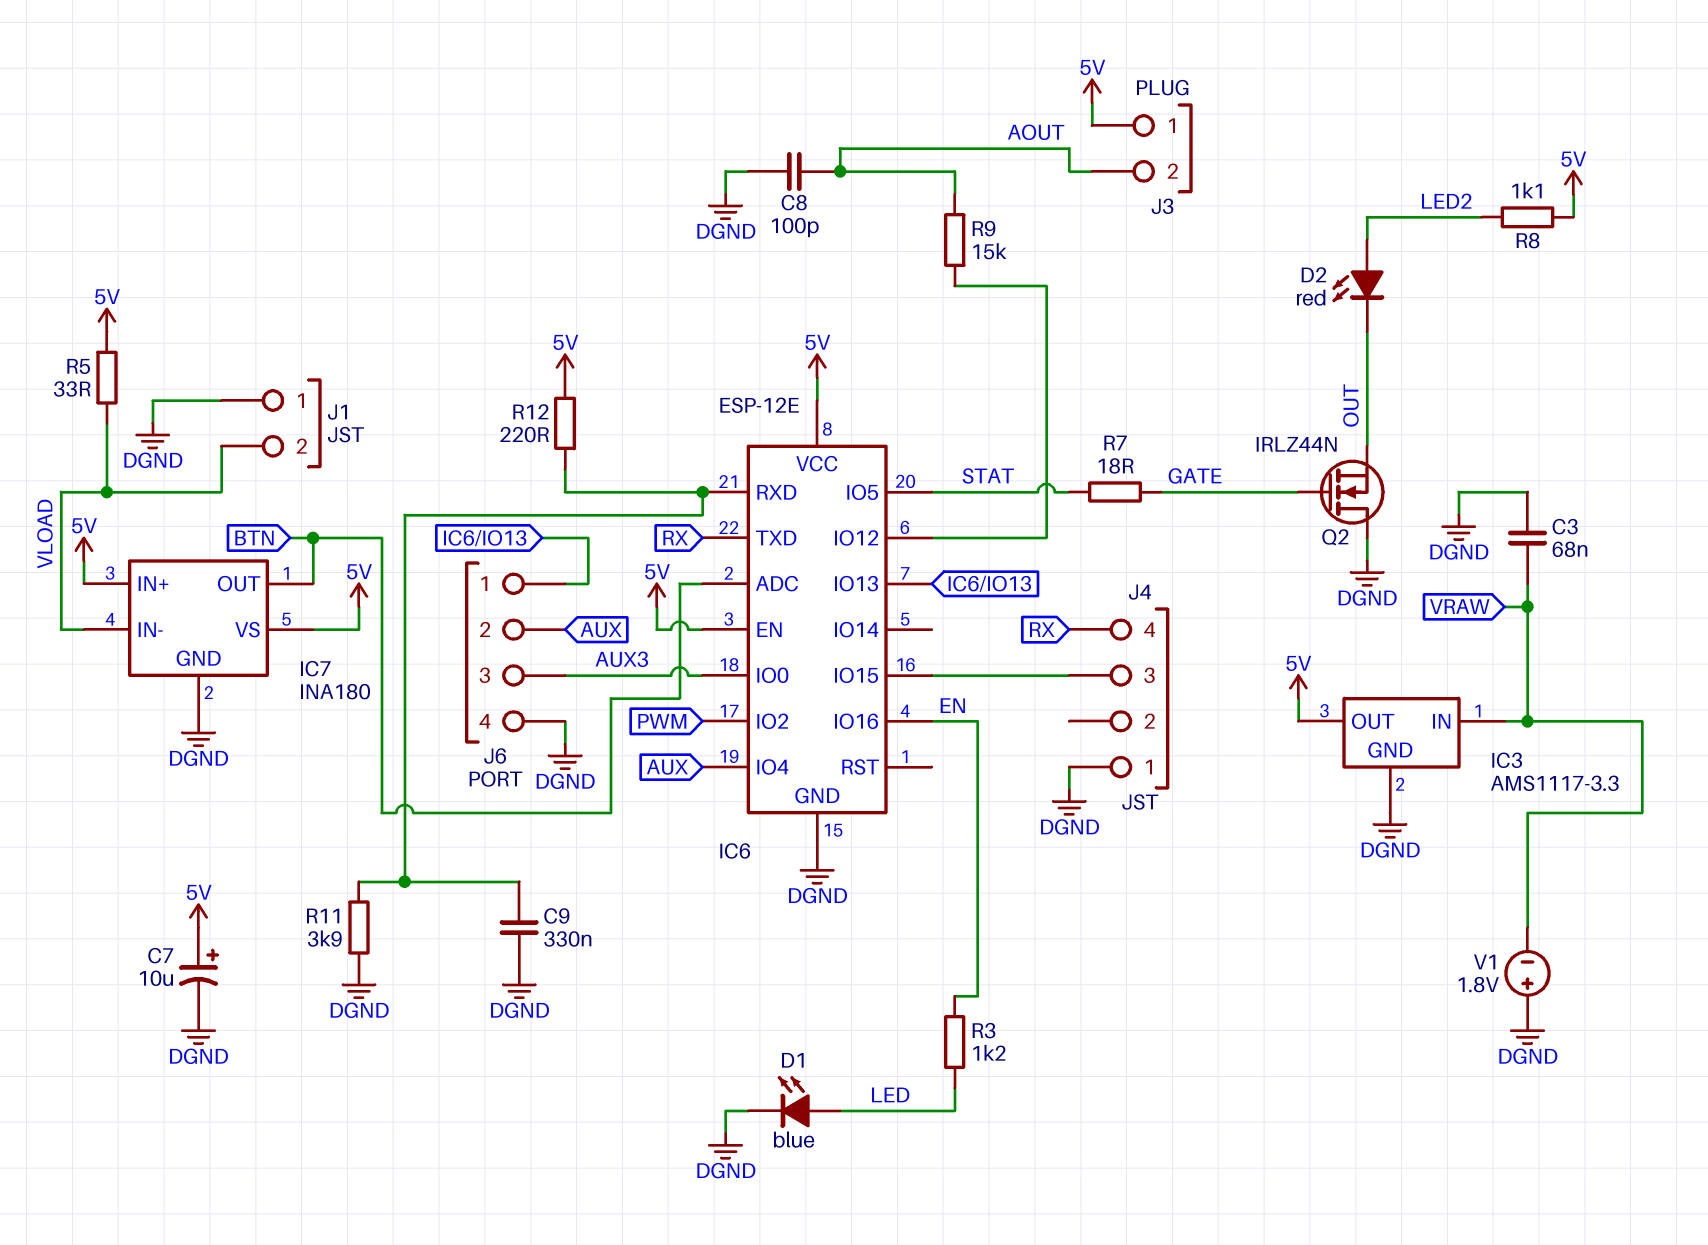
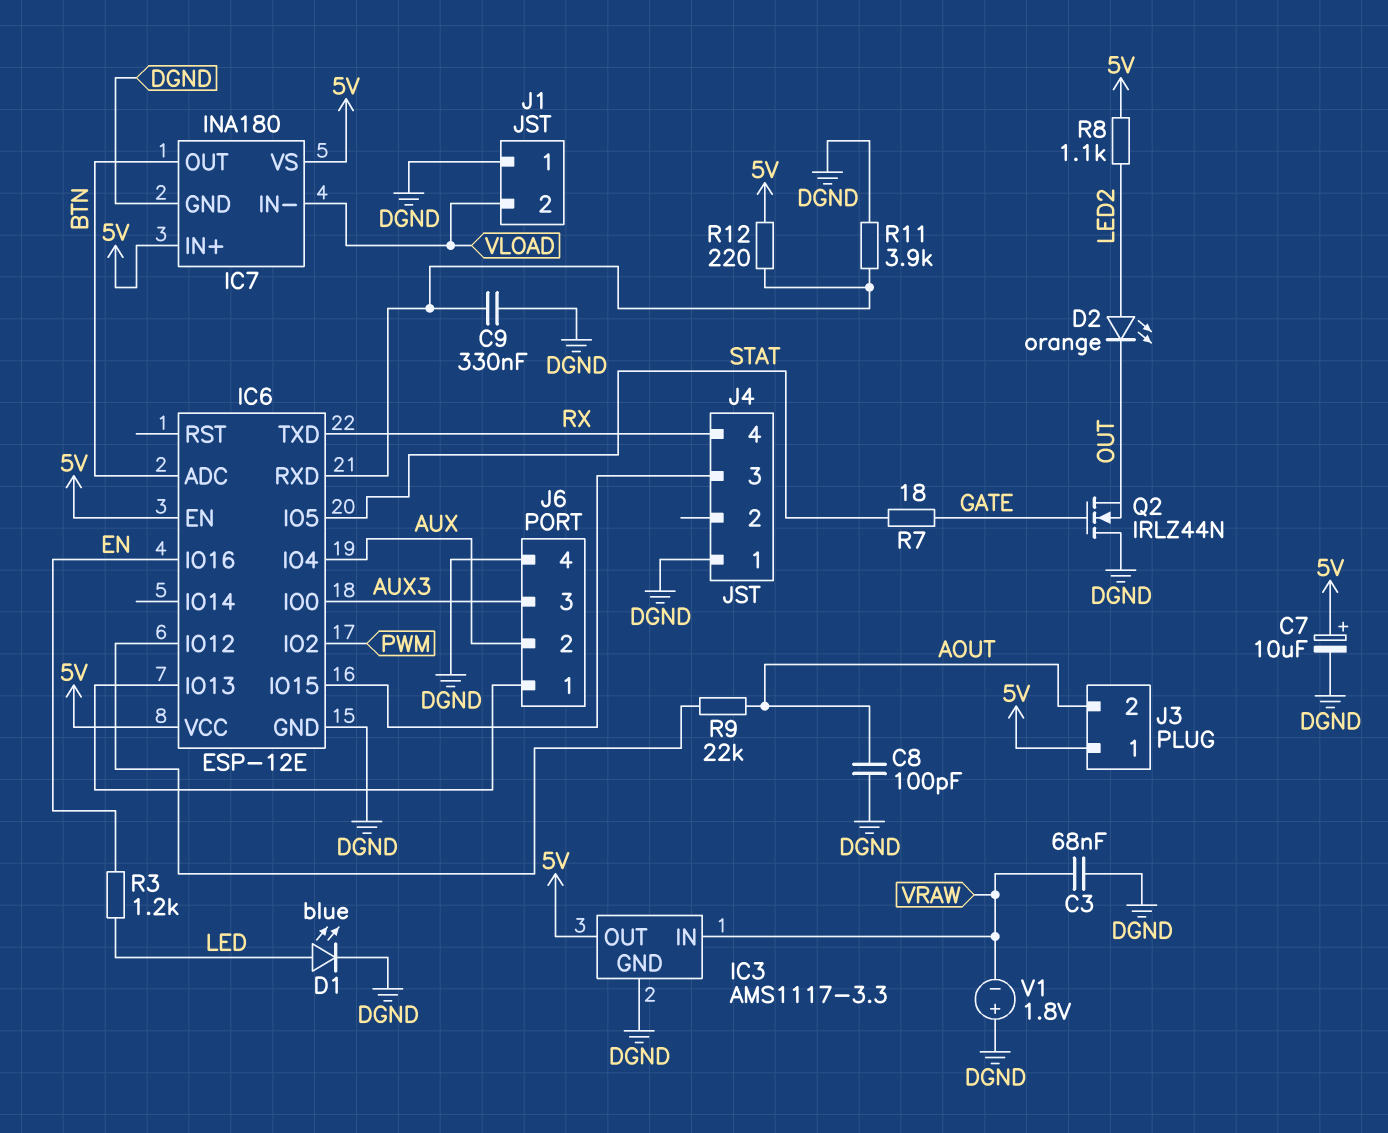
D2: LED red (A LED2, K OUT) -> LED orange (A LED2, K OUT)
R5: 33 (5V, VLOAD) -> none
R9: 15k (AOUT, IC6/IO12) -> 22k (AOUT, IC6/IO12)

